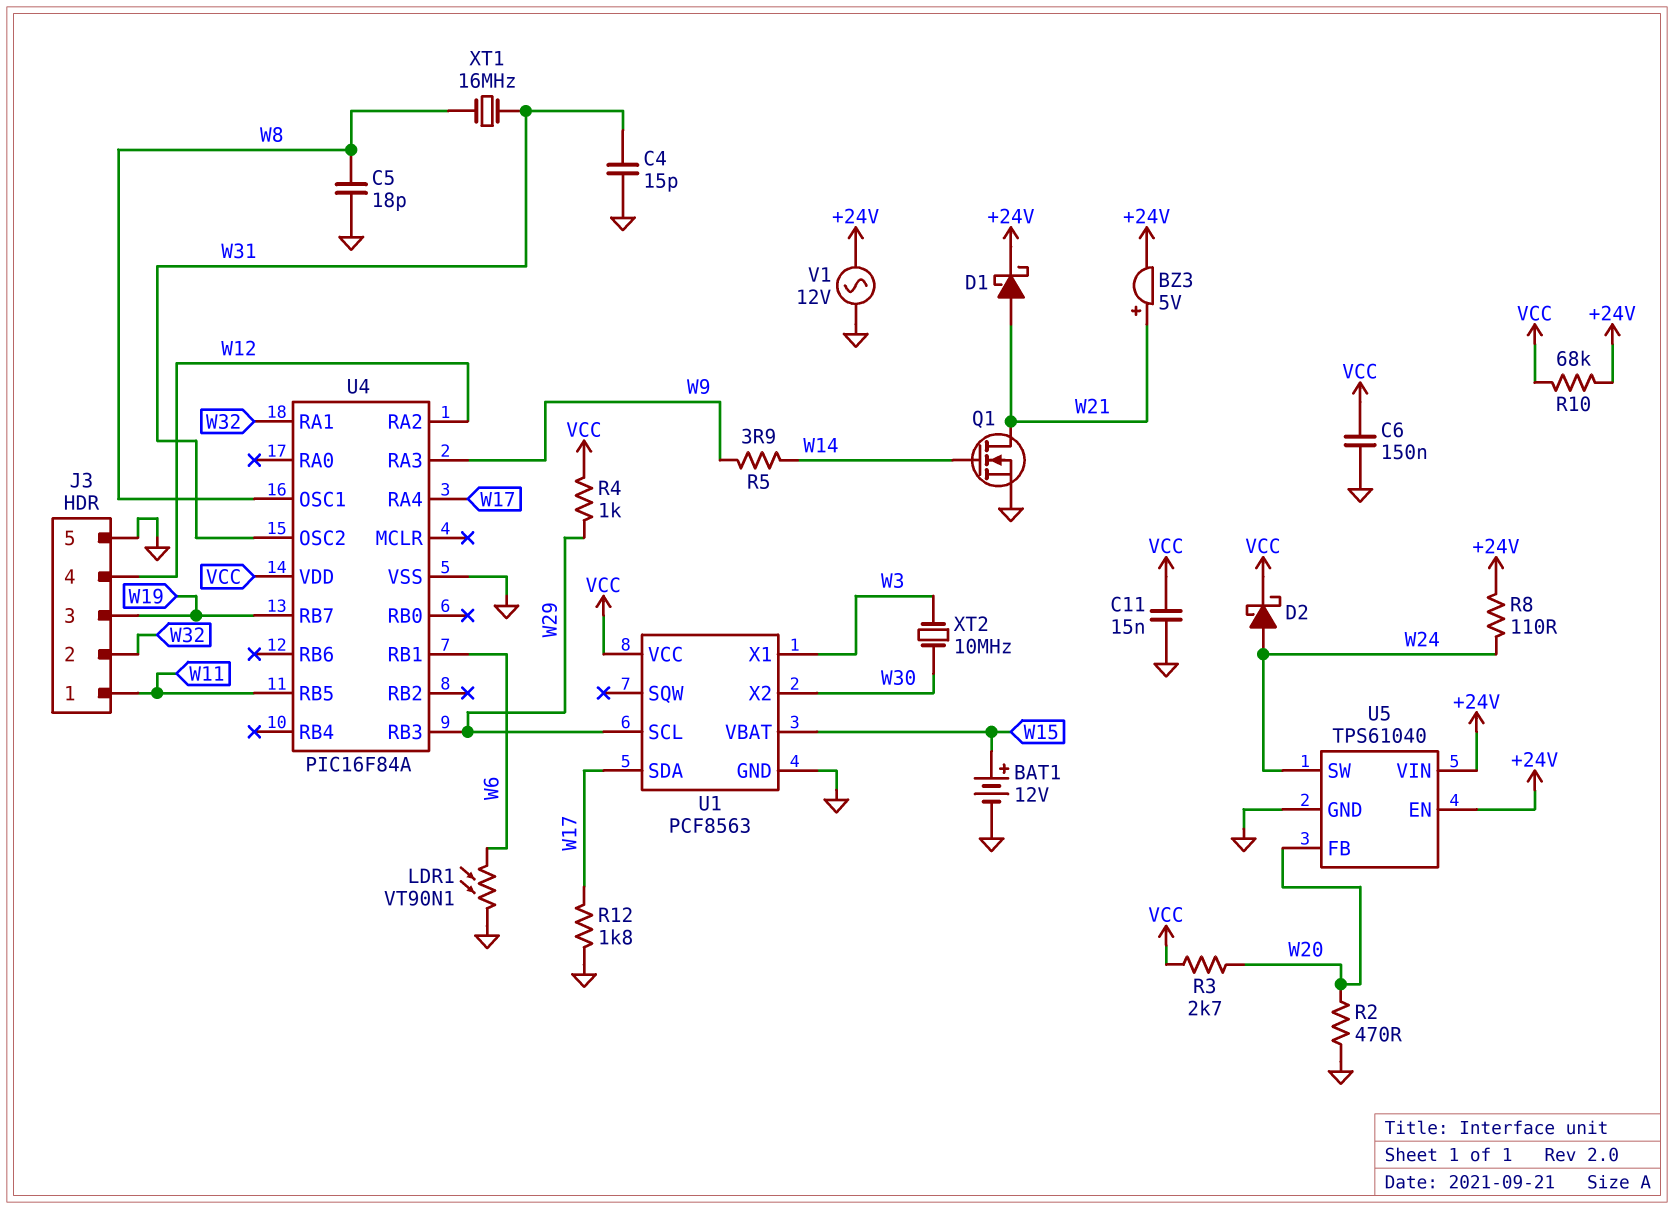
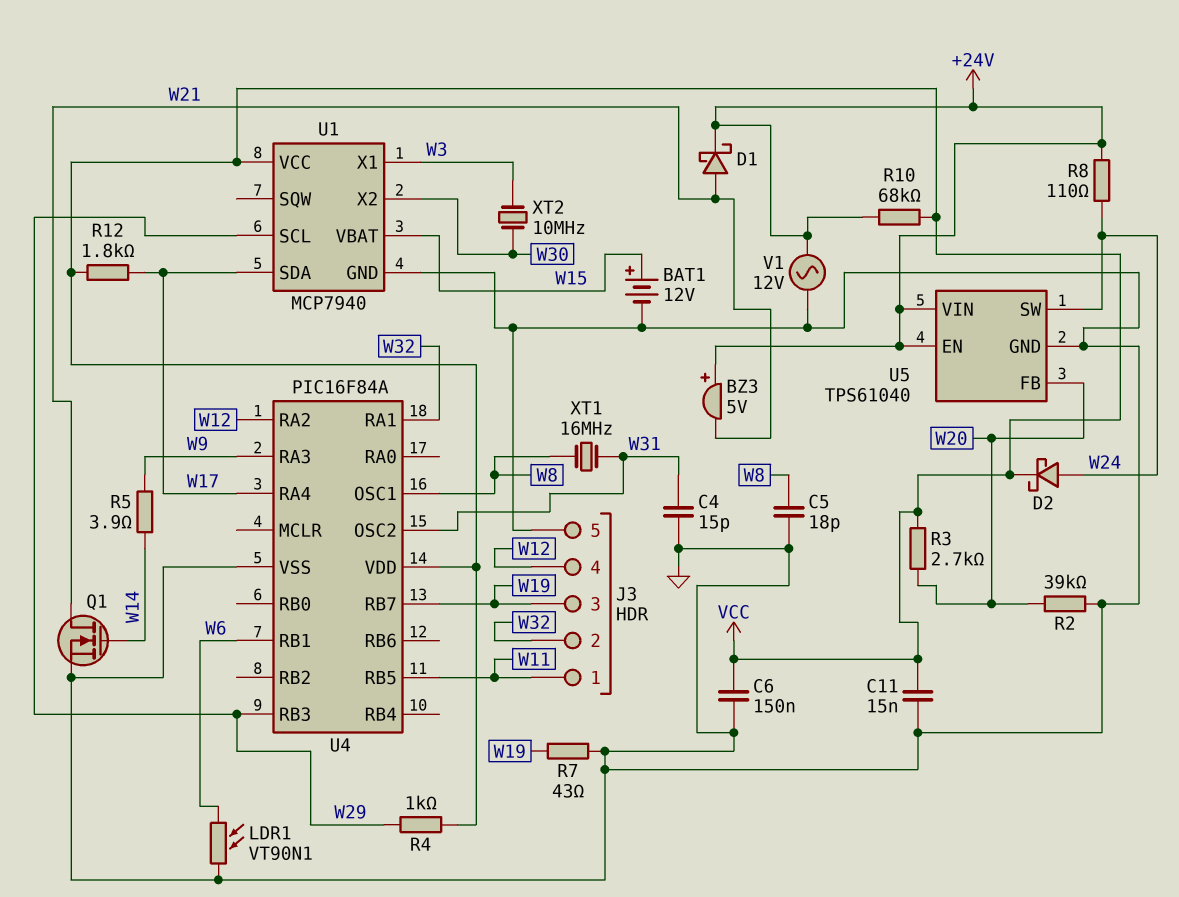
BZ3: buzzer 5V (plus W21, minus +24V) -> buzzer 5V (plus +24V, minus W21)
R2: 470 (GND, W20) -> 39k (GND, W20)
R7: none -> 43 (GND, W19)
R12: 1.8k (GND, W17) -> 1.8k (VCC, W17)
U1: PCF8563 -> MCP7940

